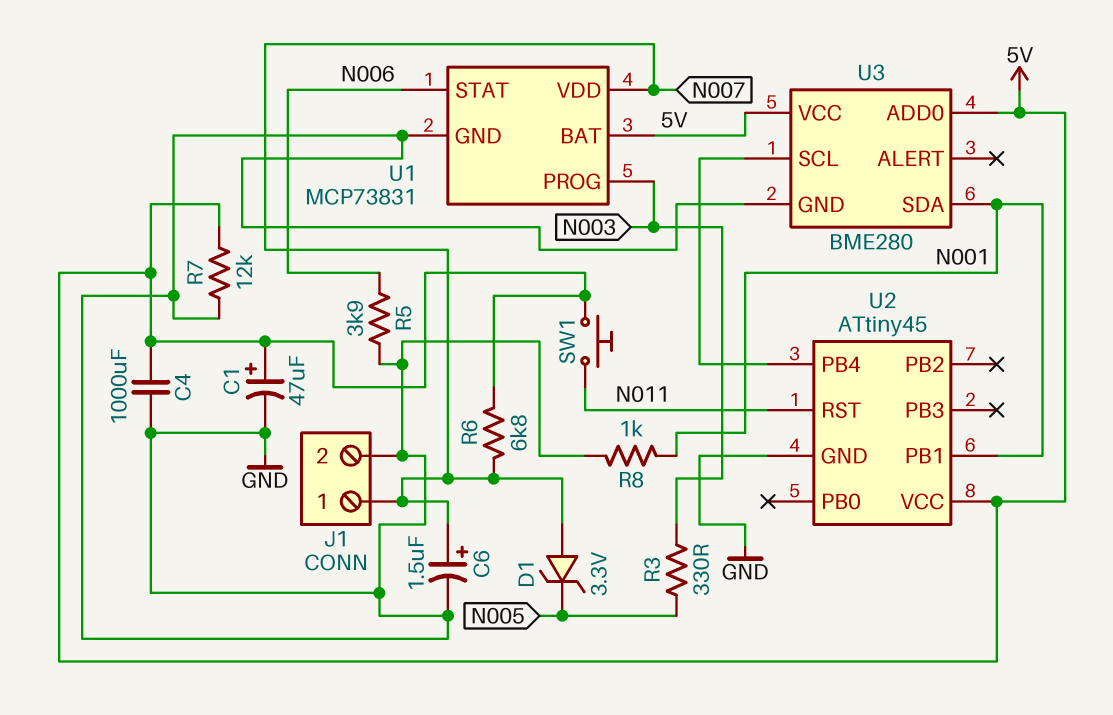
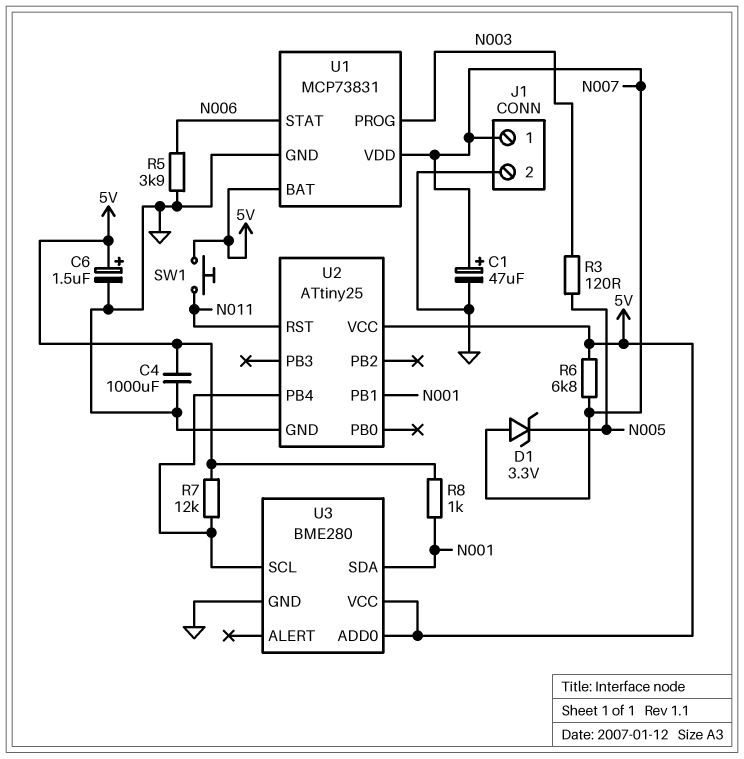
C1: 47uF (plus 5V, minus GND) -> 47uF (plus N007, minus GND)
C6: 1.5uF (plus N007, minus GND) -> 1.5uF (plus 5V, minus GND)
R3: 330 (N003, N005) -> 120 (N003, N005)
R7: 12k (5V, GND) -> 12k (5V, U2/PB4)
R8: 1k (GND, N001) -> 1k (5V, N001)
U2: ATtiny45 -> ATtiny25

